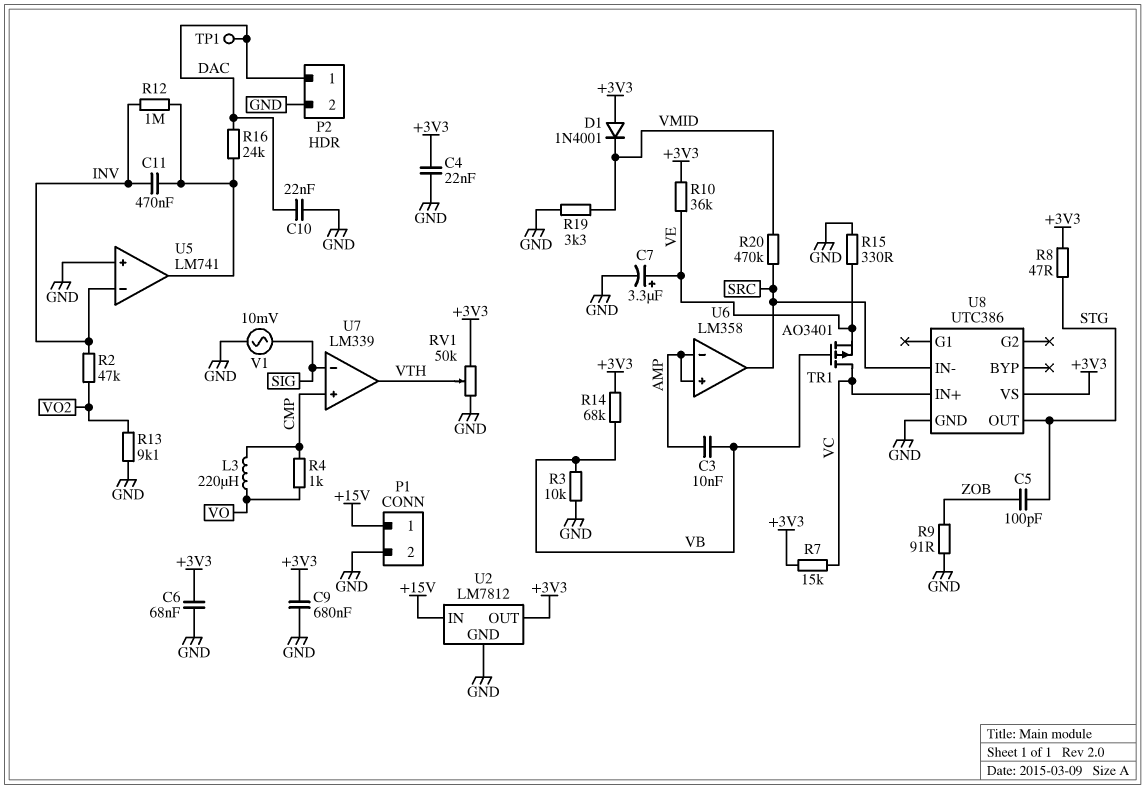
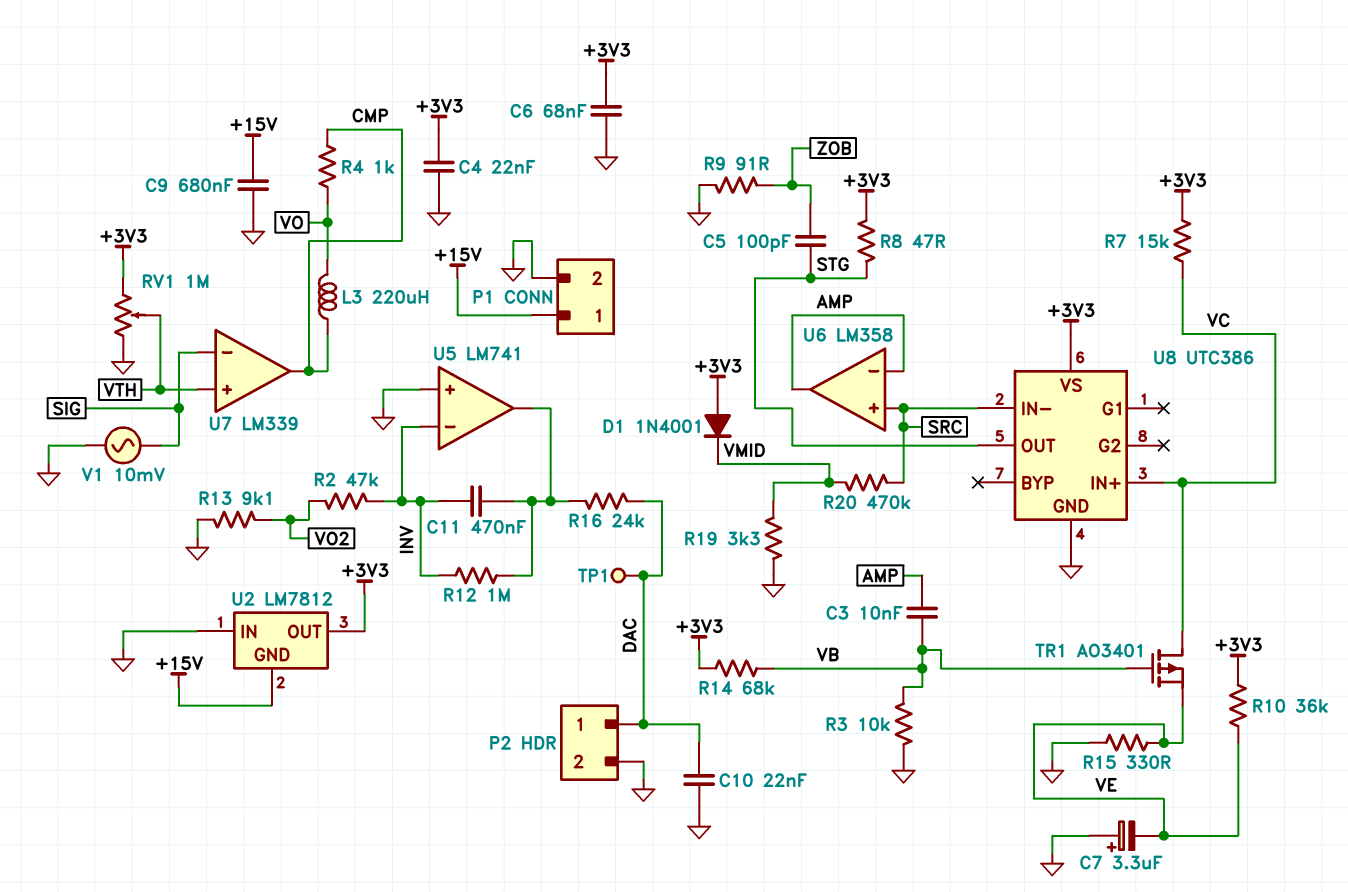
C7: 3.3uF (plus VE, minus GND) -> 3.3uF (plus GND, minus VE)
C9: 680nF (+3V3, GND) -> 680nF (+15V, GND)
RV1: 50k (+3V3, GND, wiper VTH) -> 1M (+3V3, GND, wiper VTH)
U2 pin GND: GND -> +15V
U2 pin IN: +15V -> GND
U6 pin in+: AMP -> SRC
U6 pin out: SRC -> AMP
U7 pin in+: CMP -> VTH
U7 pin out: VTH -> CMP

